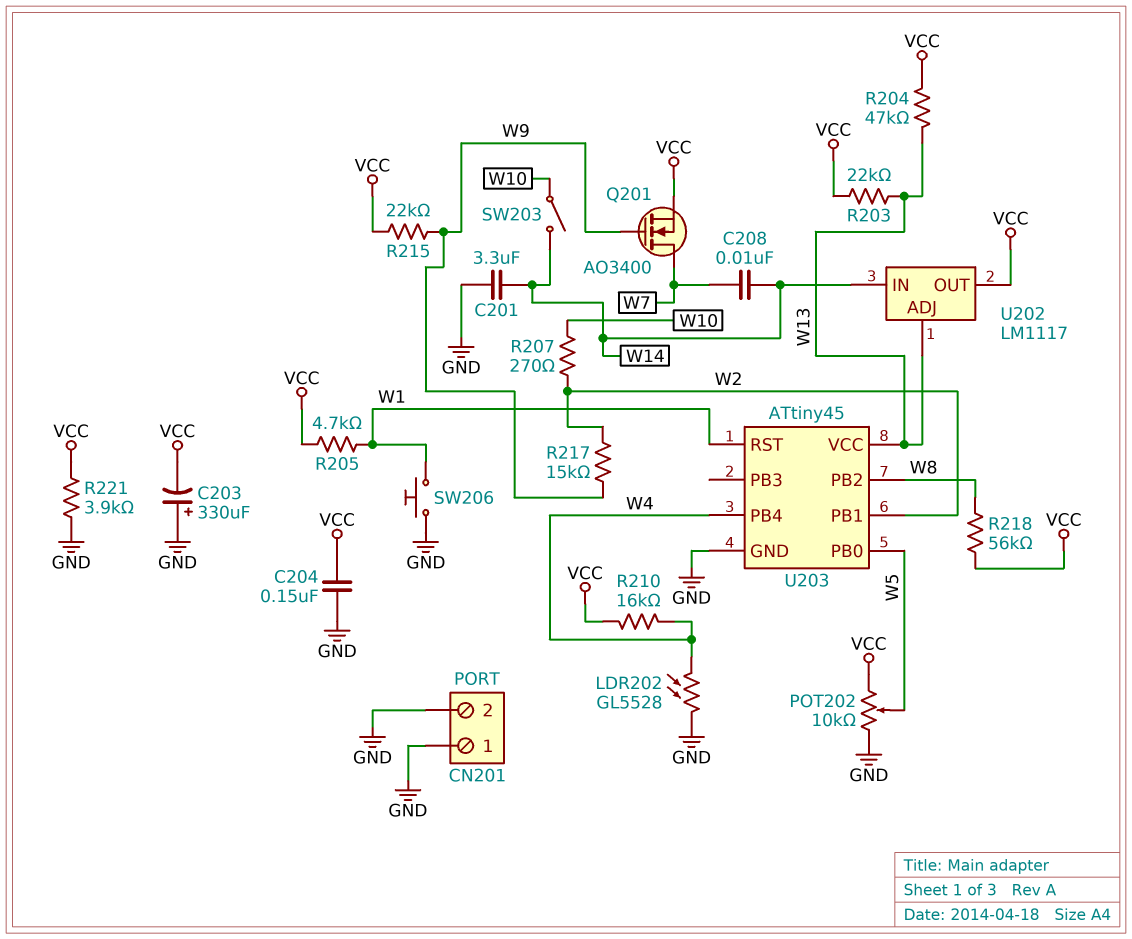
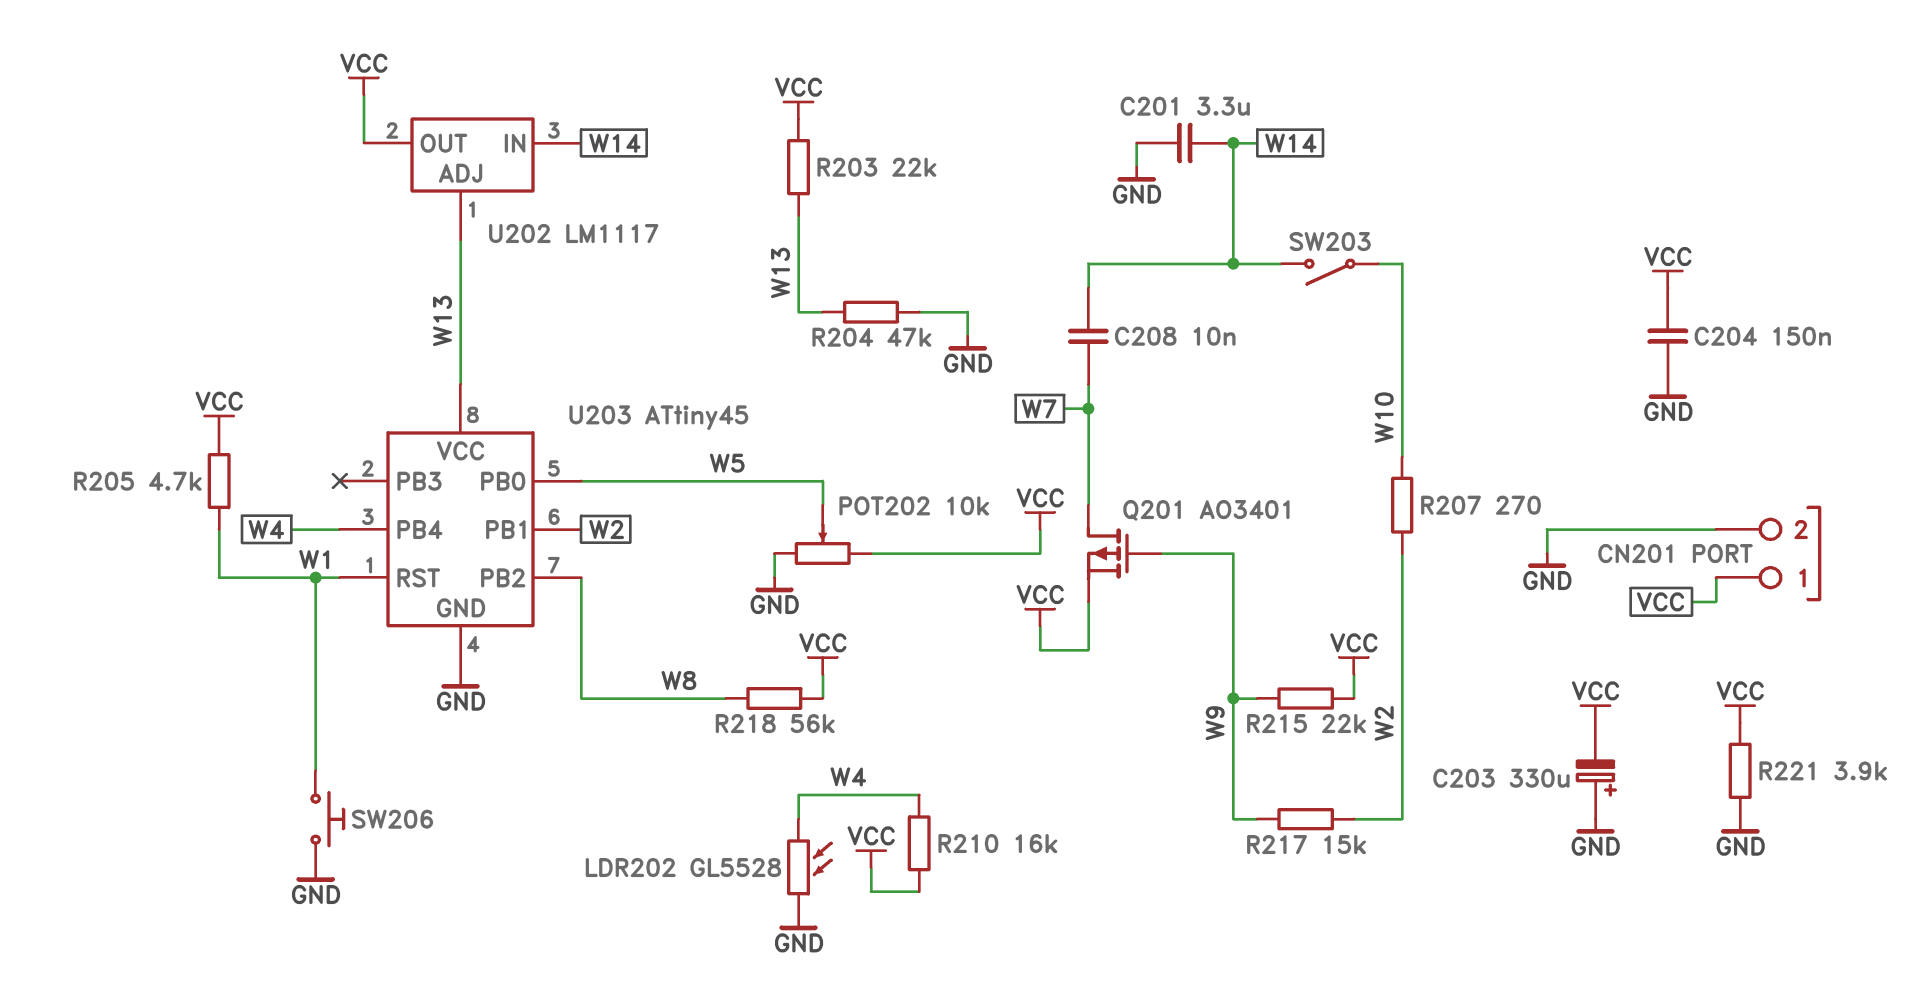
CN201 pin 1: GND -> VCC
Q201: NMOS AO3400 (G W9, D W7, S VCC) -> PMOS AO3401 (G W9, D W7, S VCC)
R204: 47k (VCC, W13) -> 47k (GND, W13)

